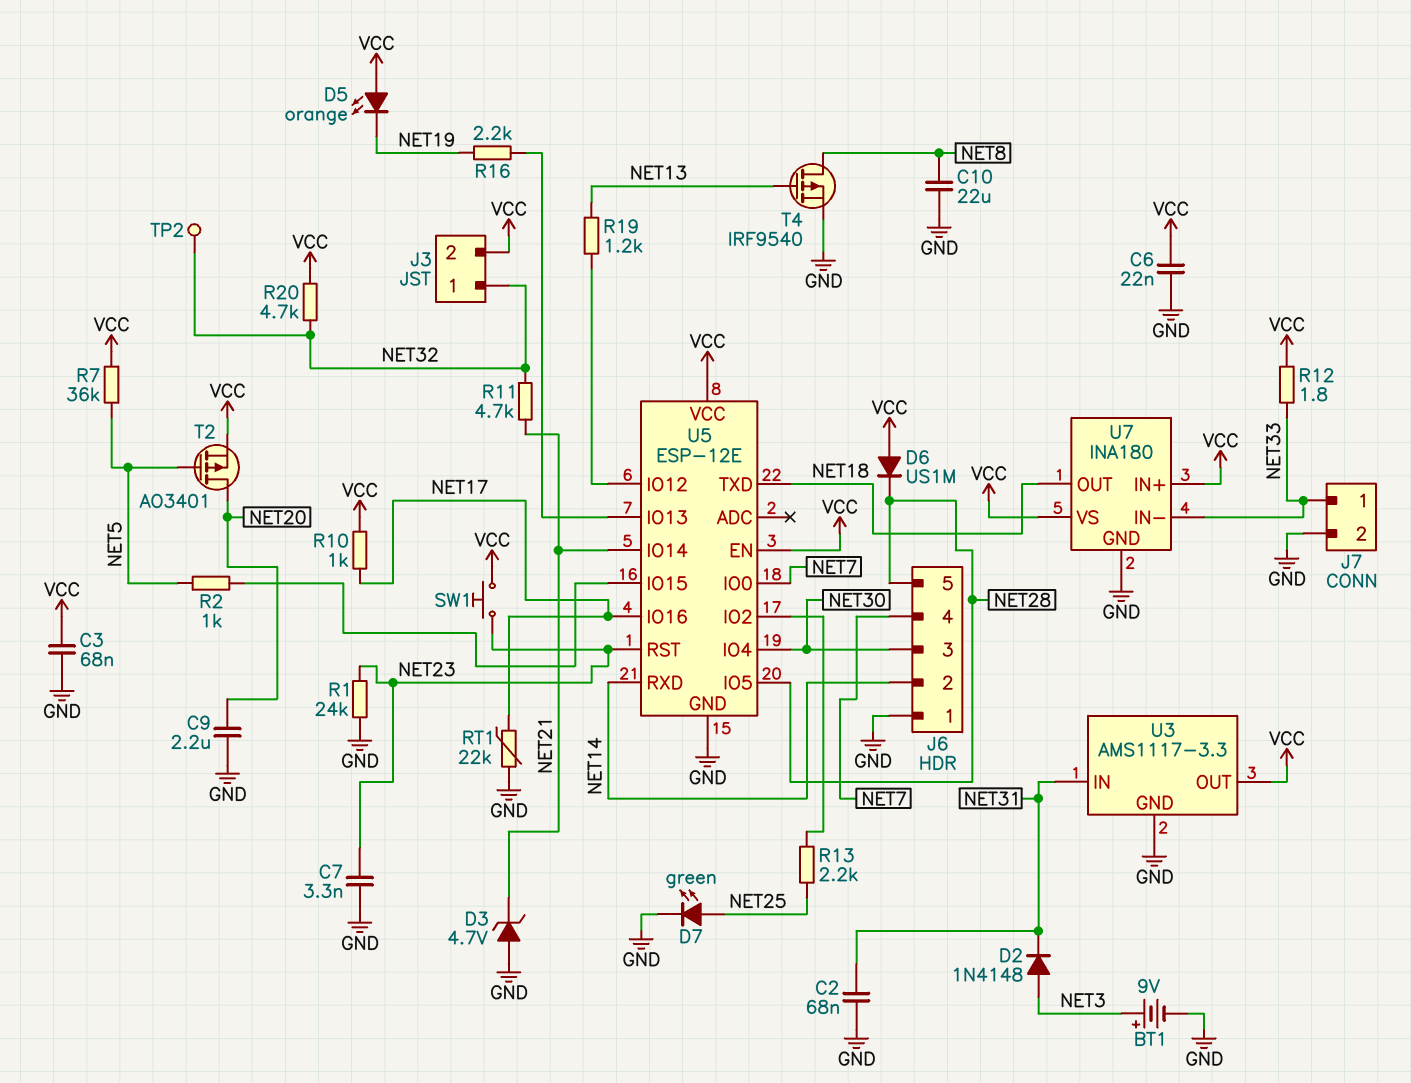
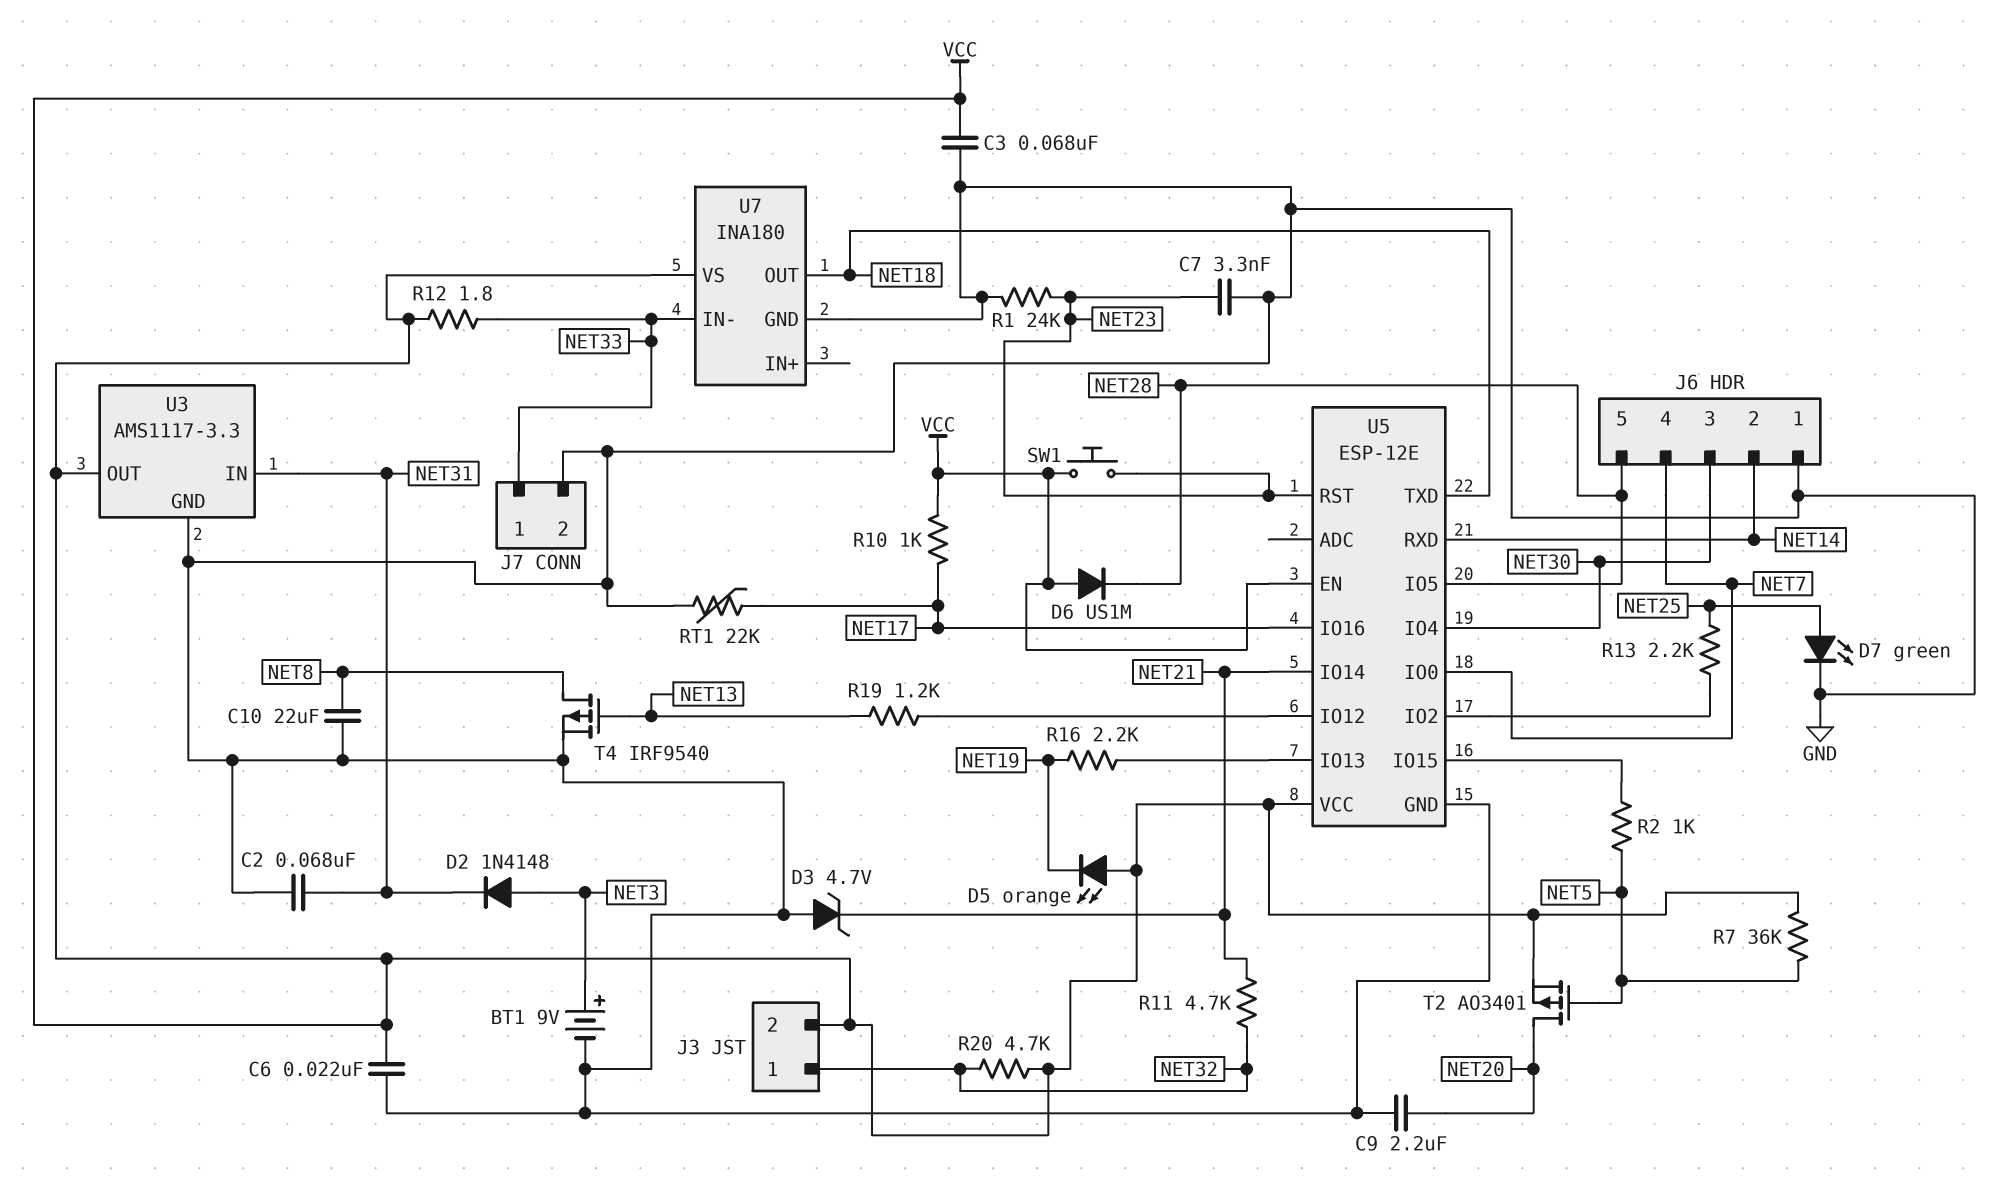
TP2: test point (NET32) -> none
U7 pin IN+: VCC -> none

